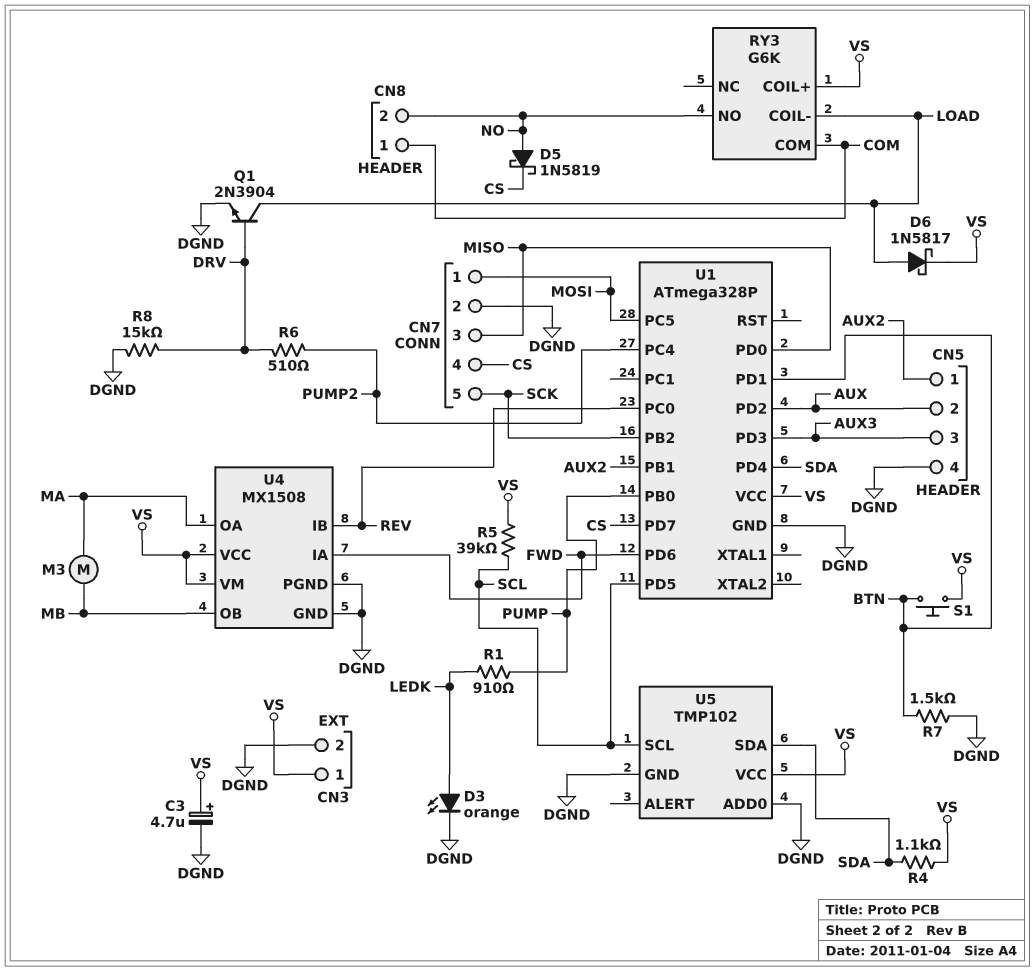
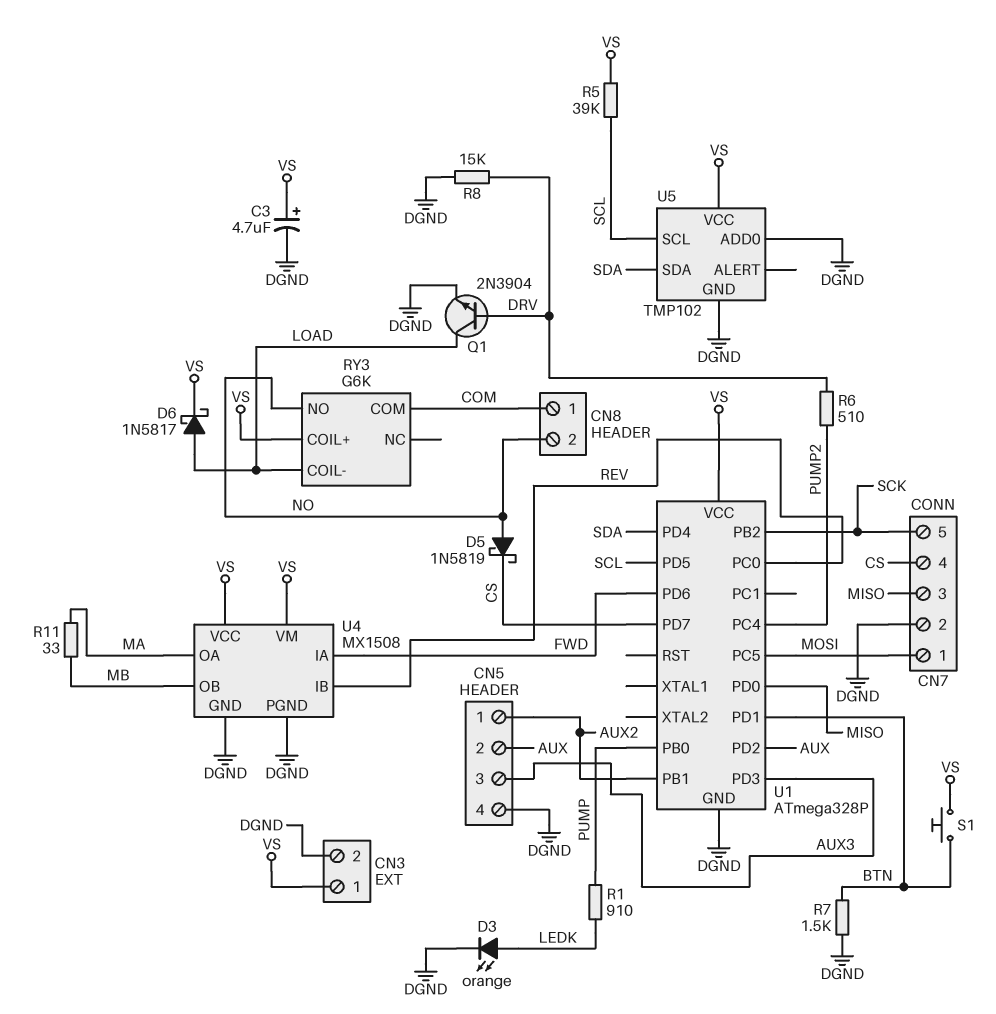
M3: motor (MA, MB) -> none
R4: 1.1k (SDA, VS) -> none
R11: none -> 33 (MA, MB)

